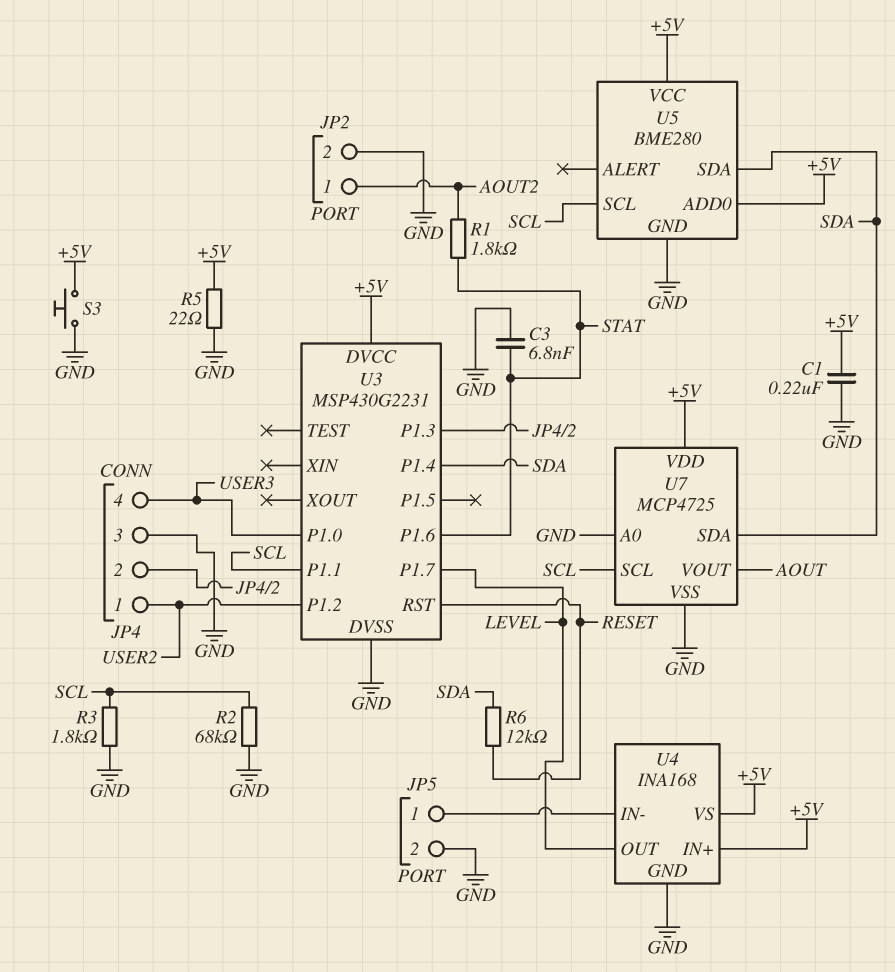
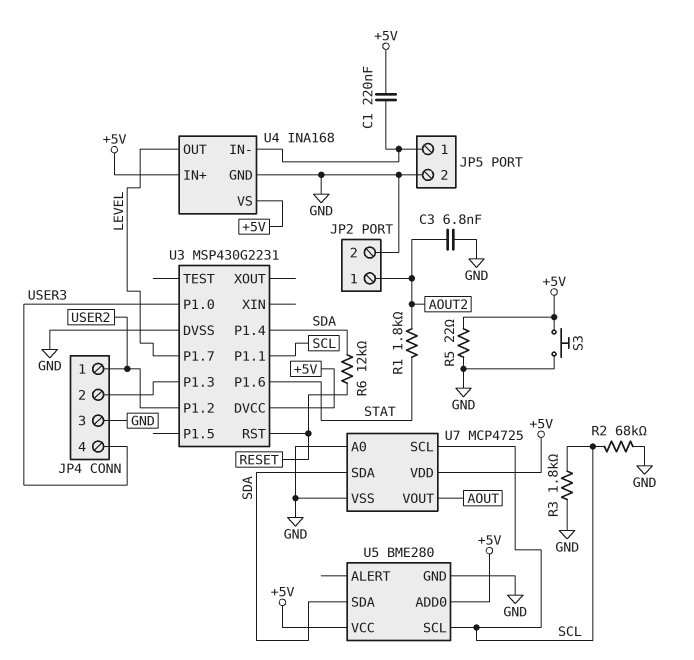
C1: 220nF (+5V, GND) -> 220nF (+5V, JP5/1)
C3: 6.8nF (GND, STAT) -> 6.8nF (AOUT2, GND)

